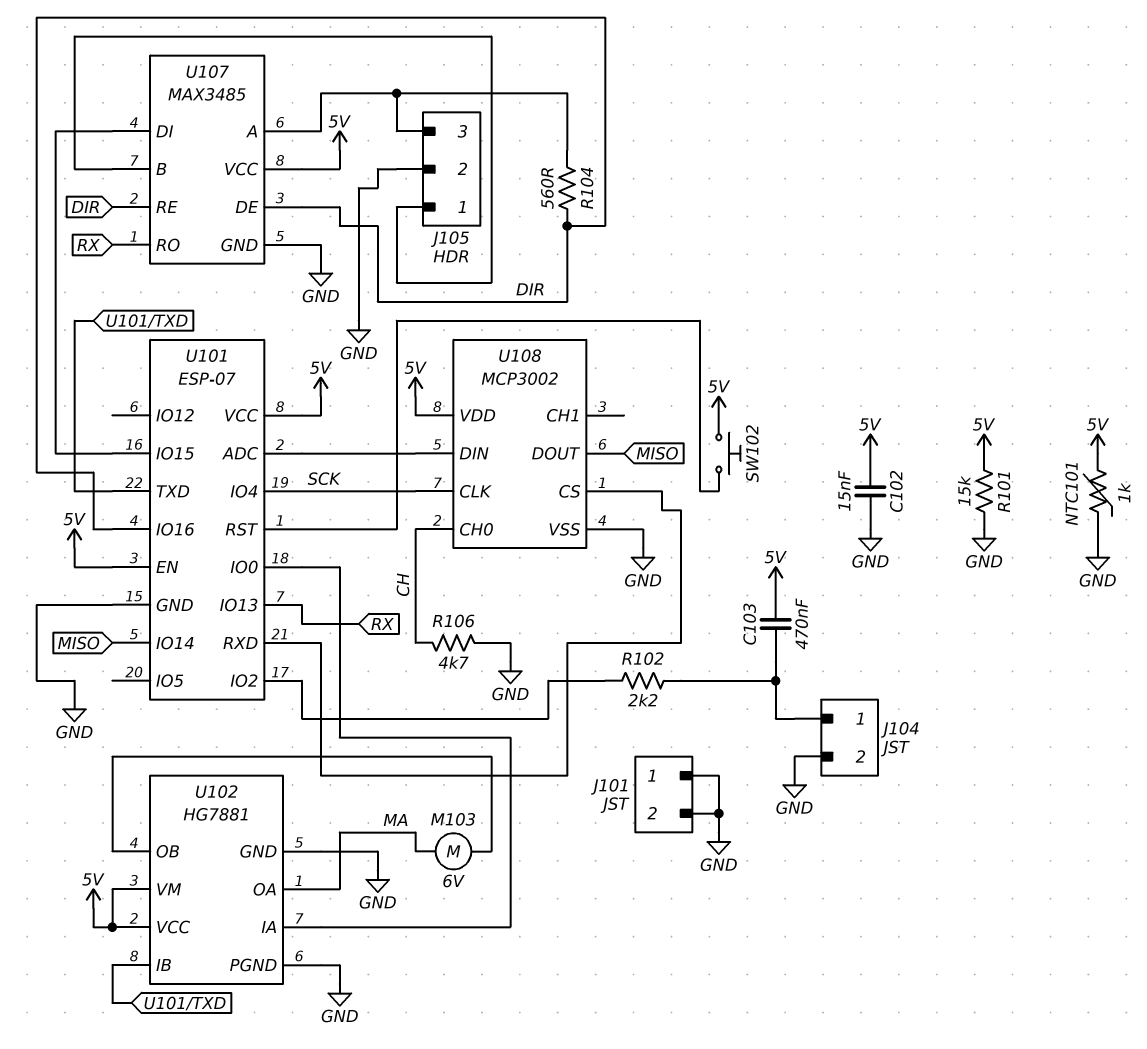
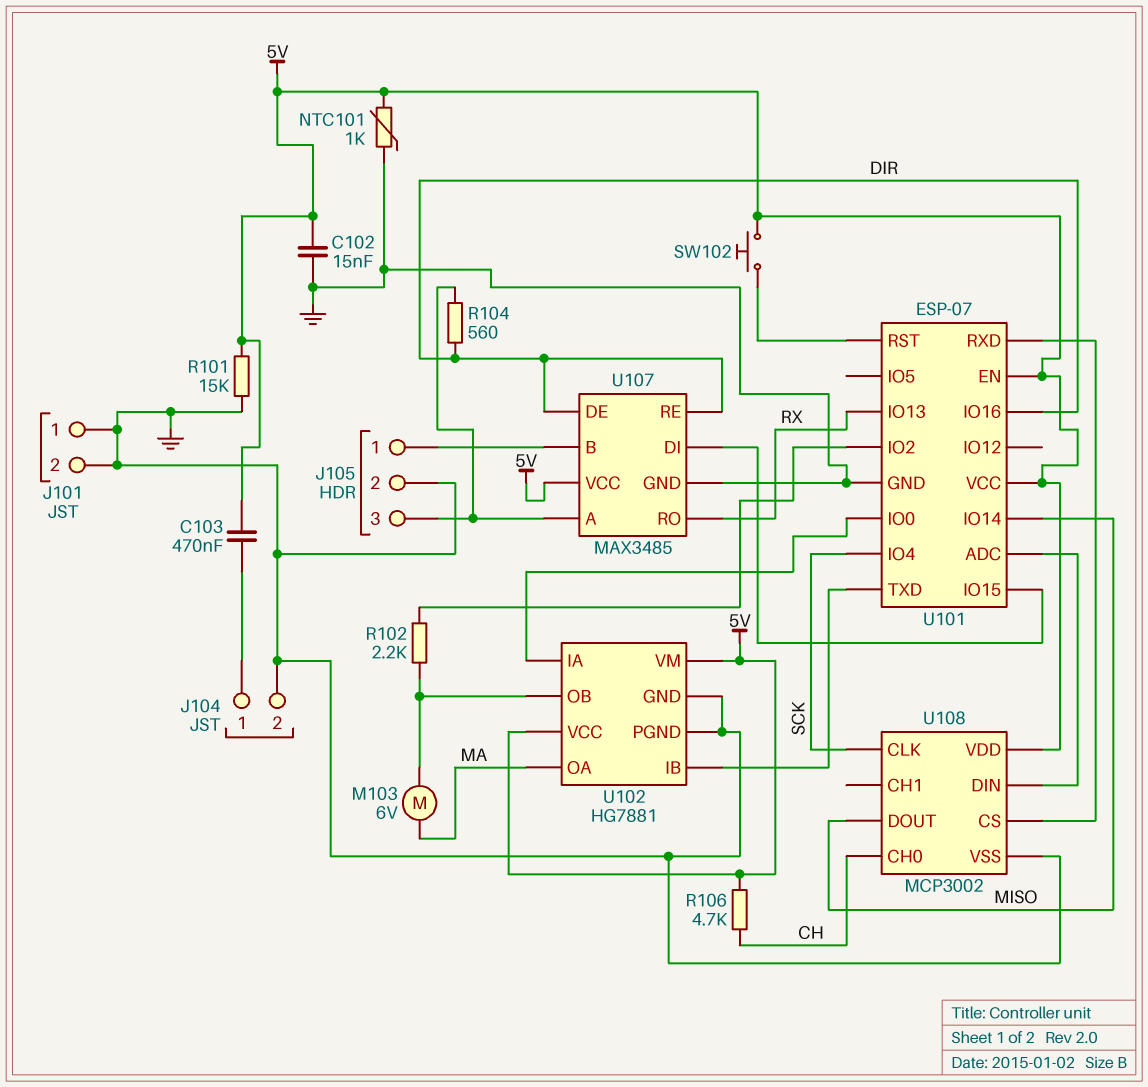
R102: 2.2k (J104/1, U101/IO2) -> 2.2k (U101/IO2, U102/OB)
R106: 4.7k (CH, GND) -> 4.7k (5V, CH)

